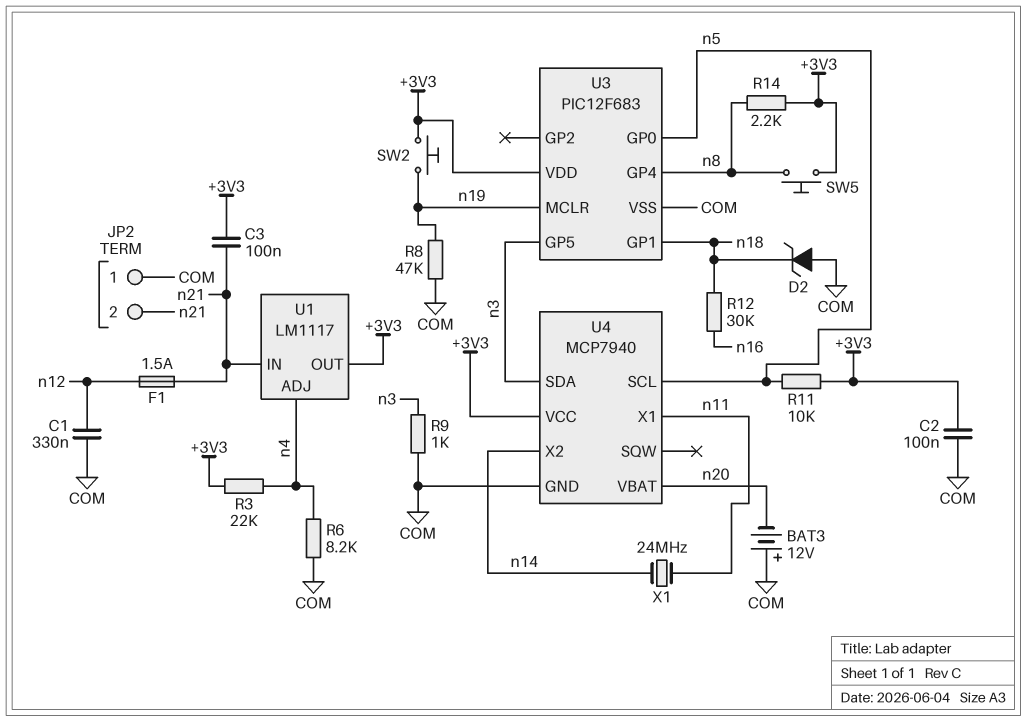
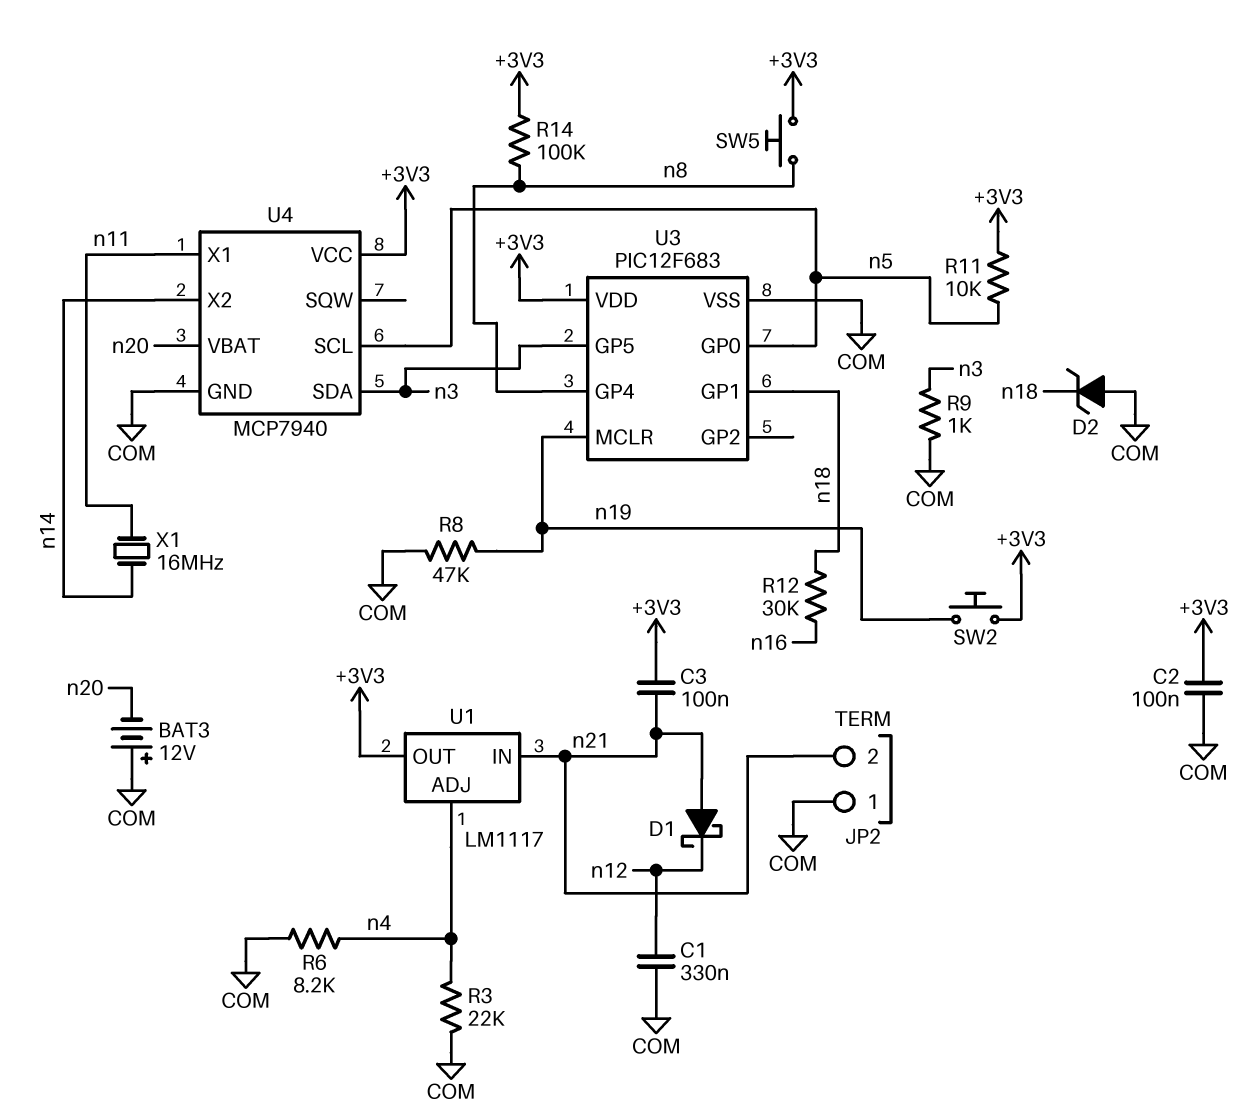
D1: none -> schottky (A n21, K n12)
F1: 1.5A (n12, n21) -> none
R3: 22k (+3V3, n4) -> 22k (COM, n4)
R14: 2.2k (+3V3, n8) -> 100k (+3V3, n8)
X1: 24MHz (n11, n14) -> 16MHz (n11, n14)

